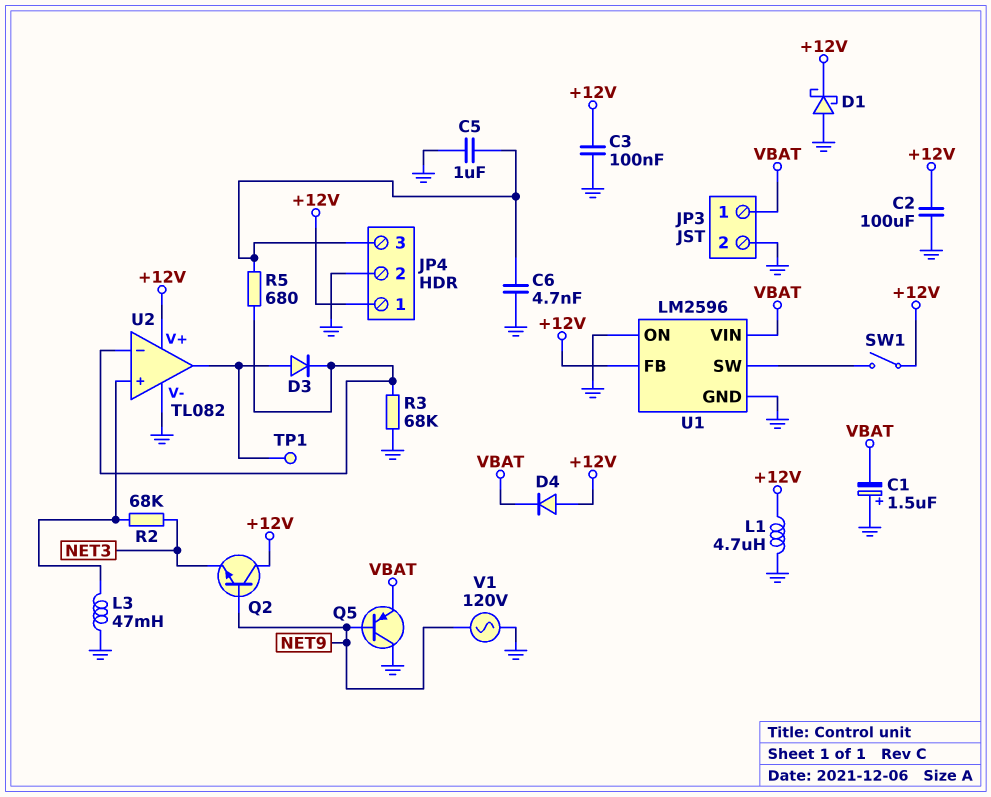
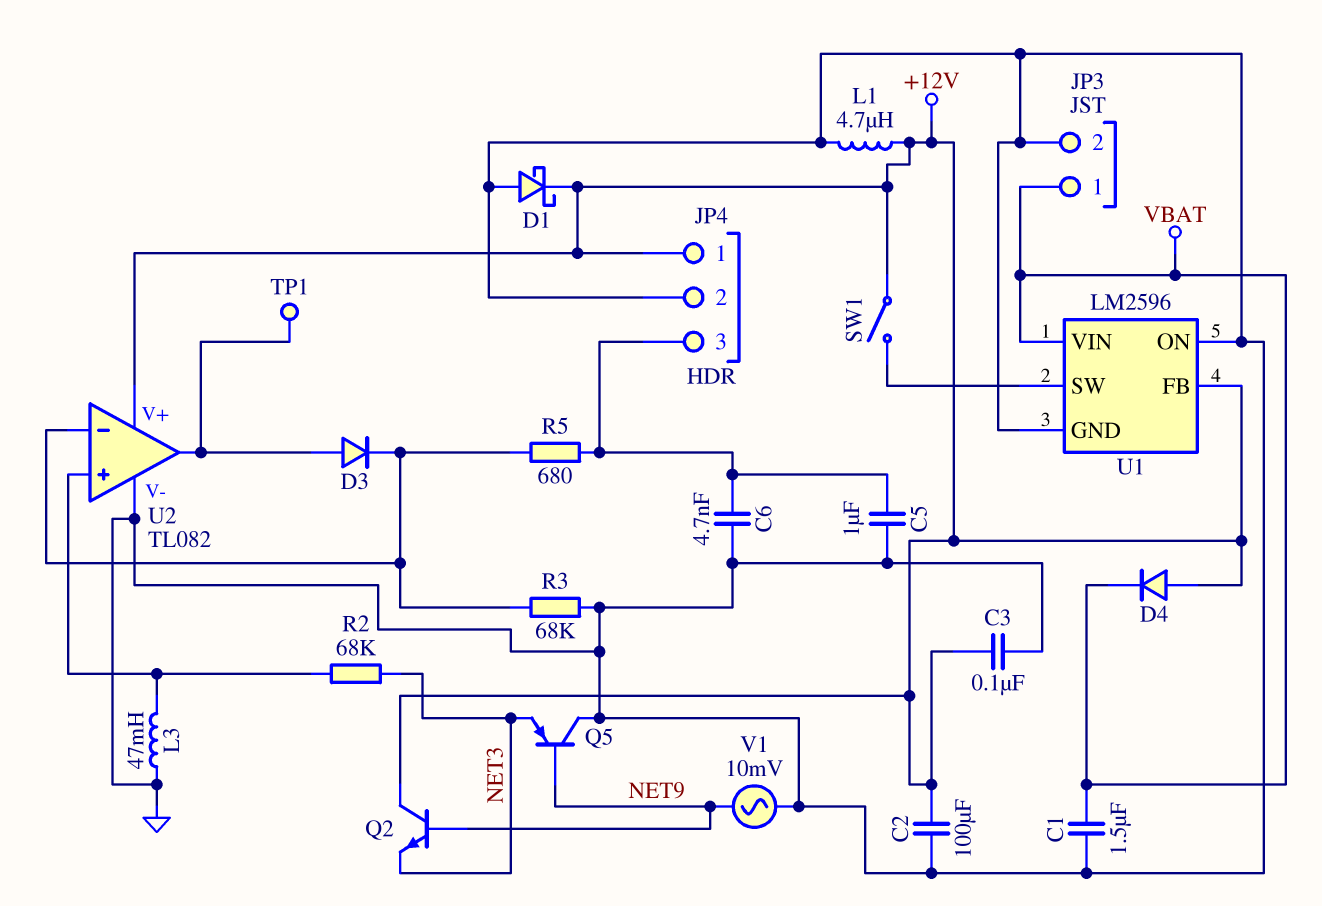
C1: 1.5uF (plus GND, minus VBAT) -> 1.5uF (GND, VBAT)
Q5: PNP (B NET9, C GND, E VBAT) -> PNP (B NET9, C GND, E NET3)
V1: AC 120V (GND, NET9) -> AC 10mV (GND, NET9)

